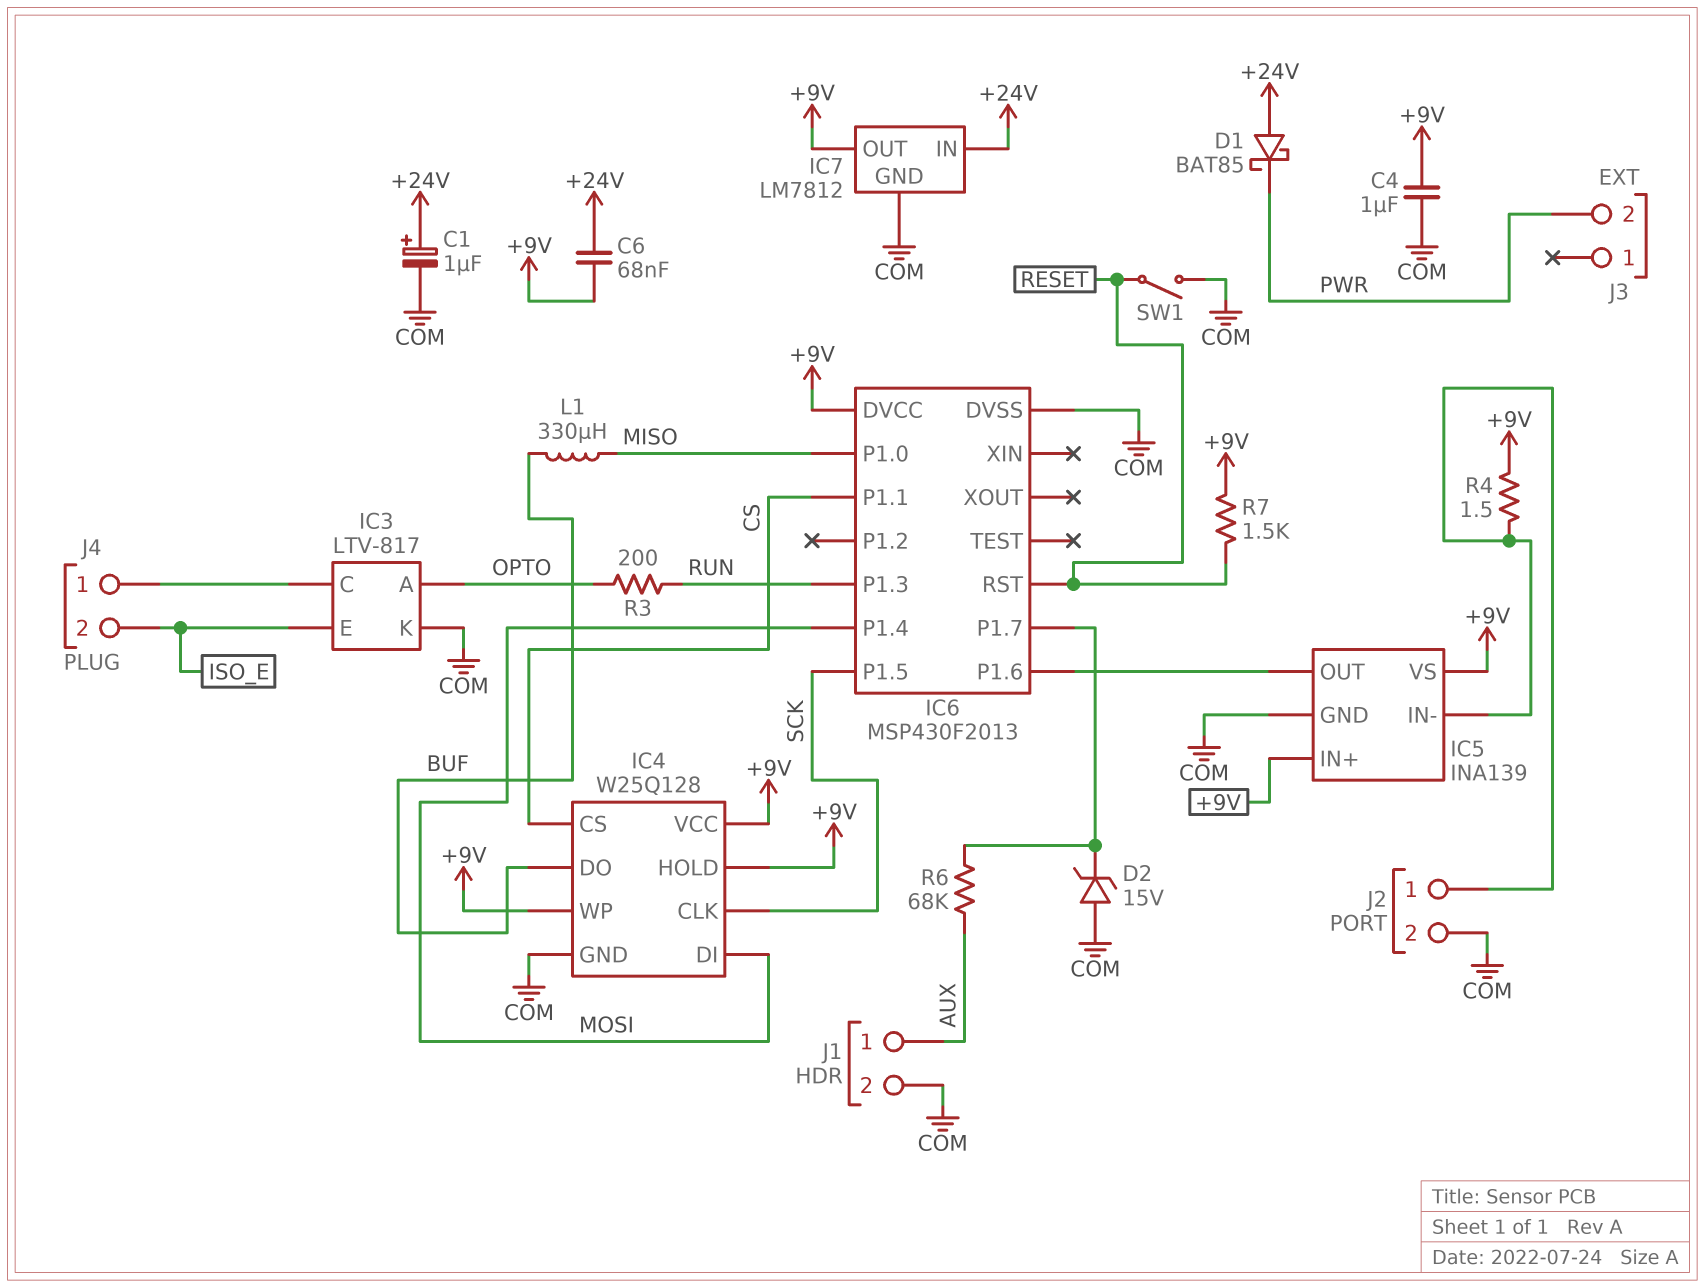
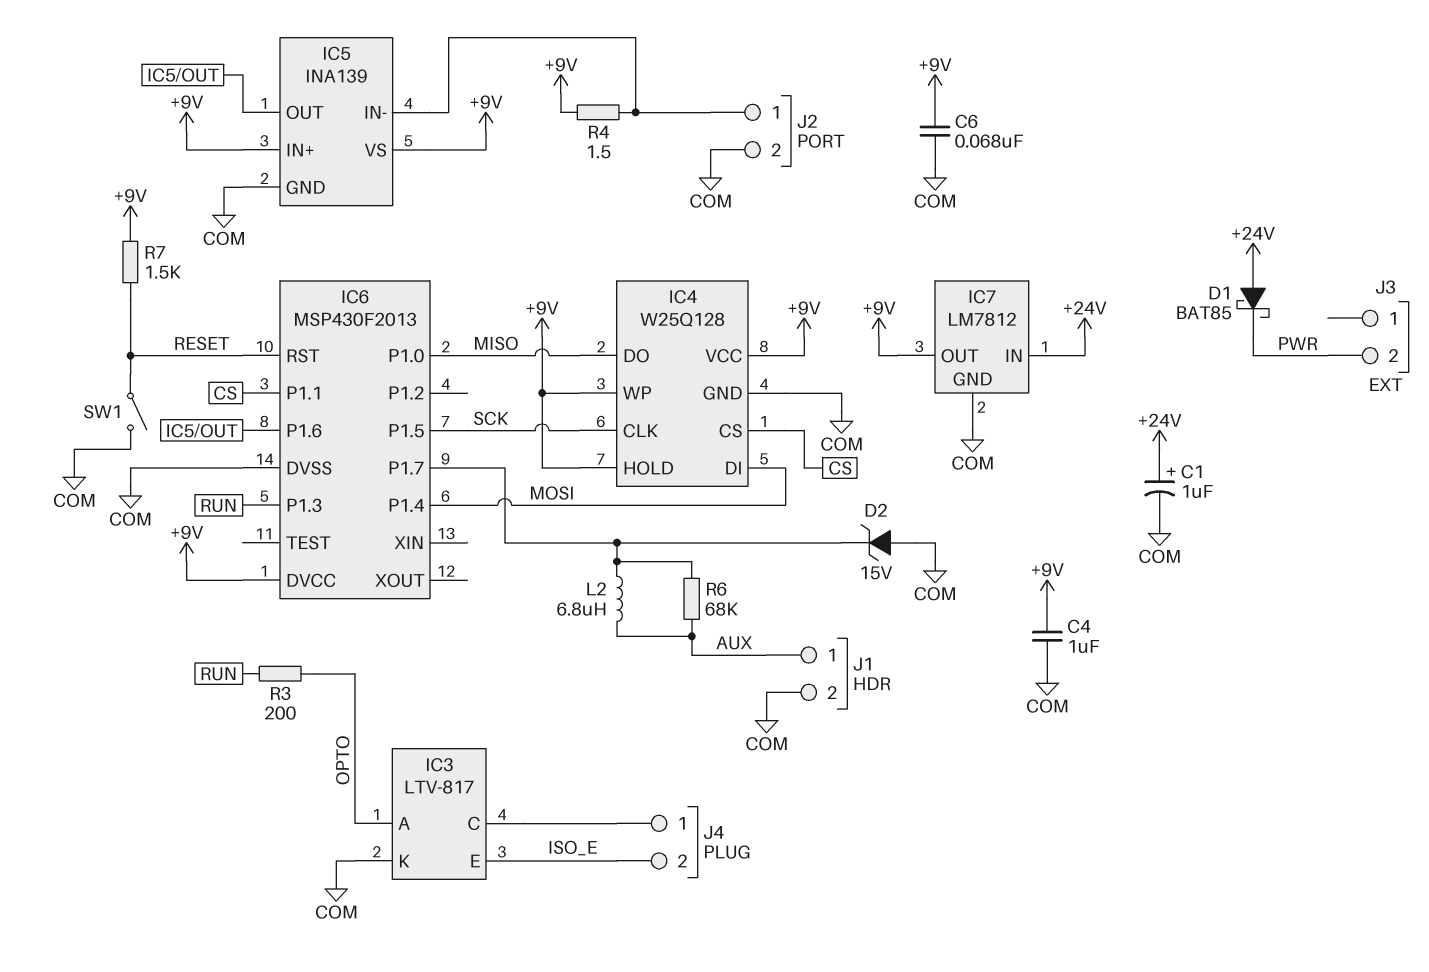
C6: 68nF (+9V, +24V) -> 68nF (+9V, COM)
IC4 pin DO: BUF -> MISO
L1: 330uH (BUF, MISO) -> none
L2: none -> 6.8uH (AUX, IC6/P1.7)

